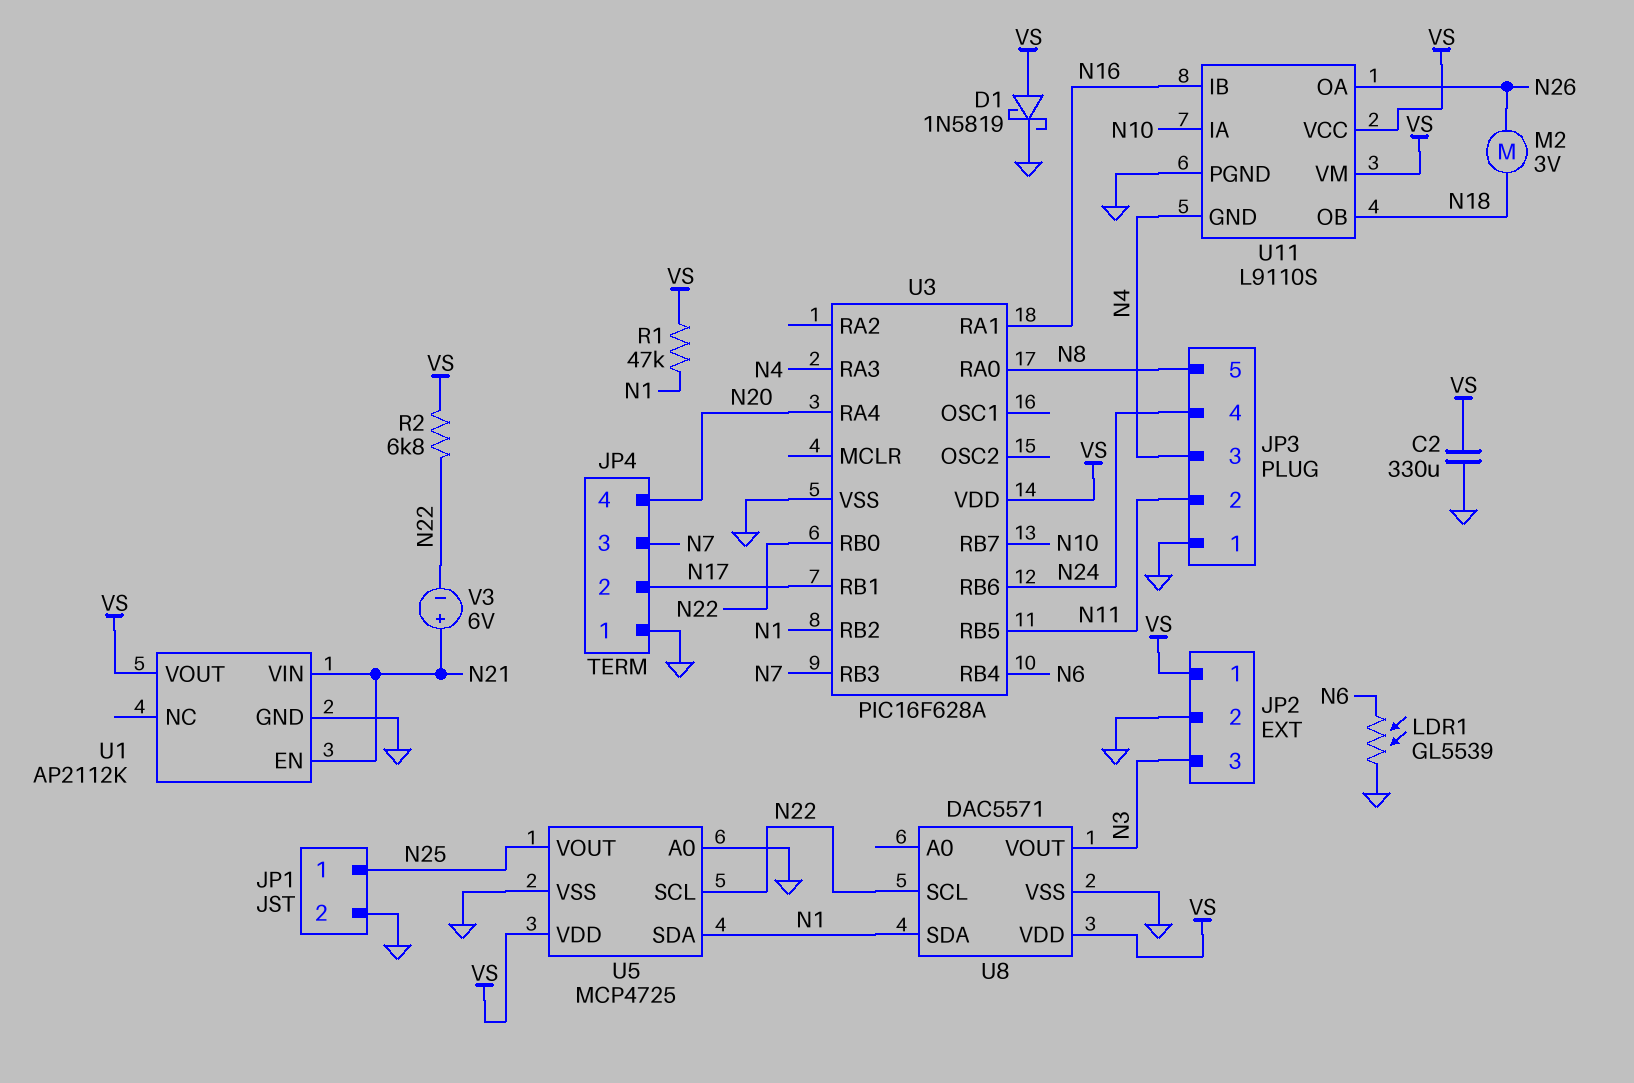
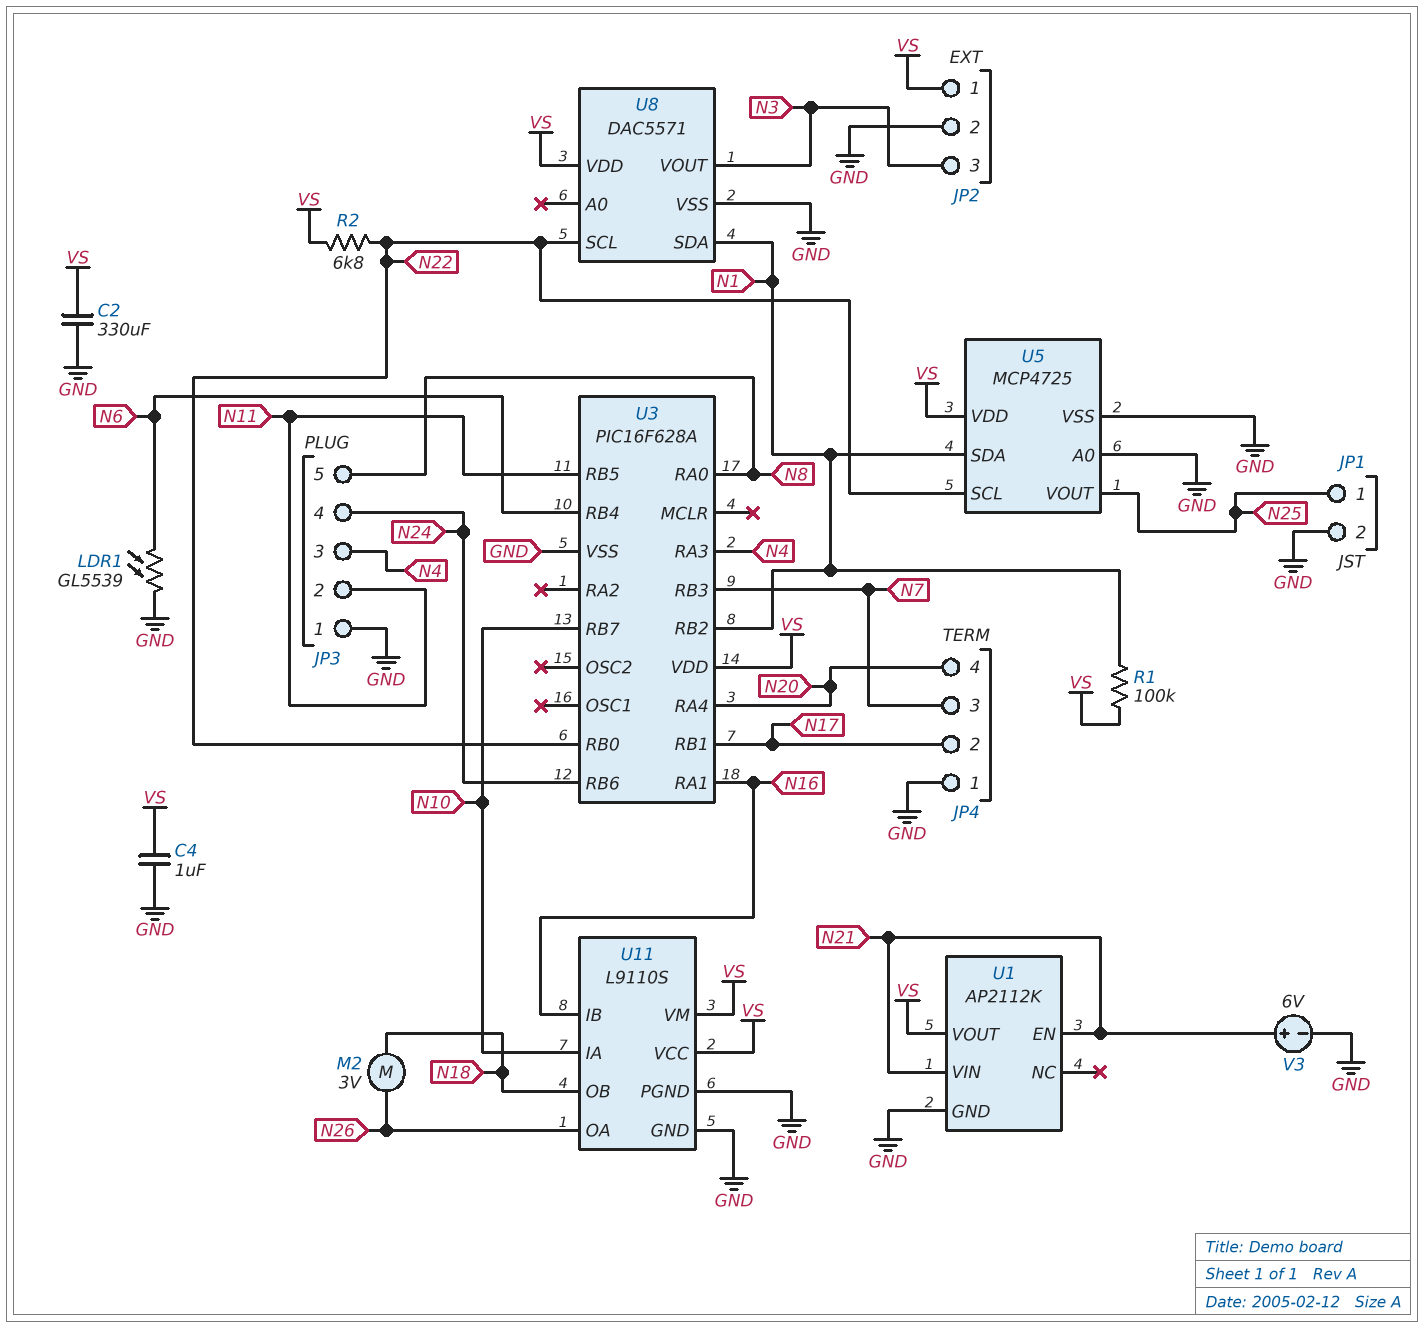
C4: none -> 1uF (GND, VS)
D1: schottky 1N5819 (A VS, K GND) -> none
R1: 47k (N1, VS) -> 100k (N1, VS)
U11 pin GND: N4 -> GND
V3: 6V (plus N21, minus N22) -> 6V (plus N21, minus GND)

